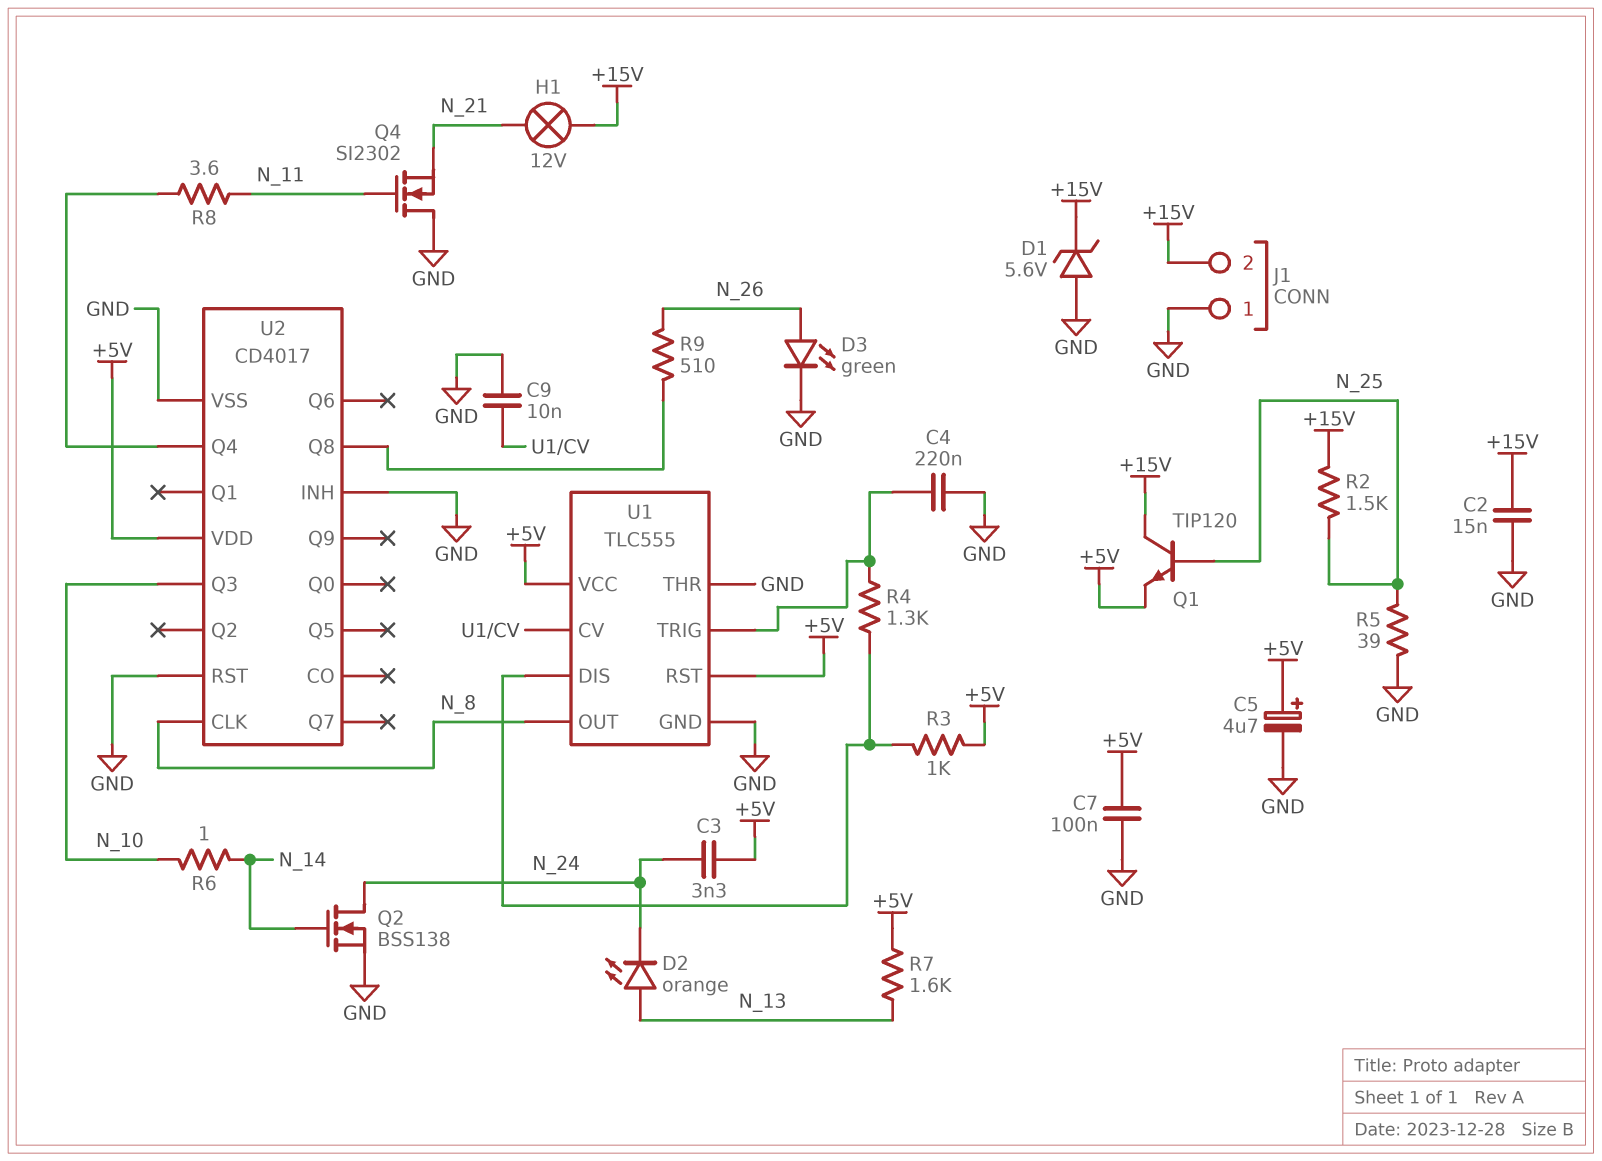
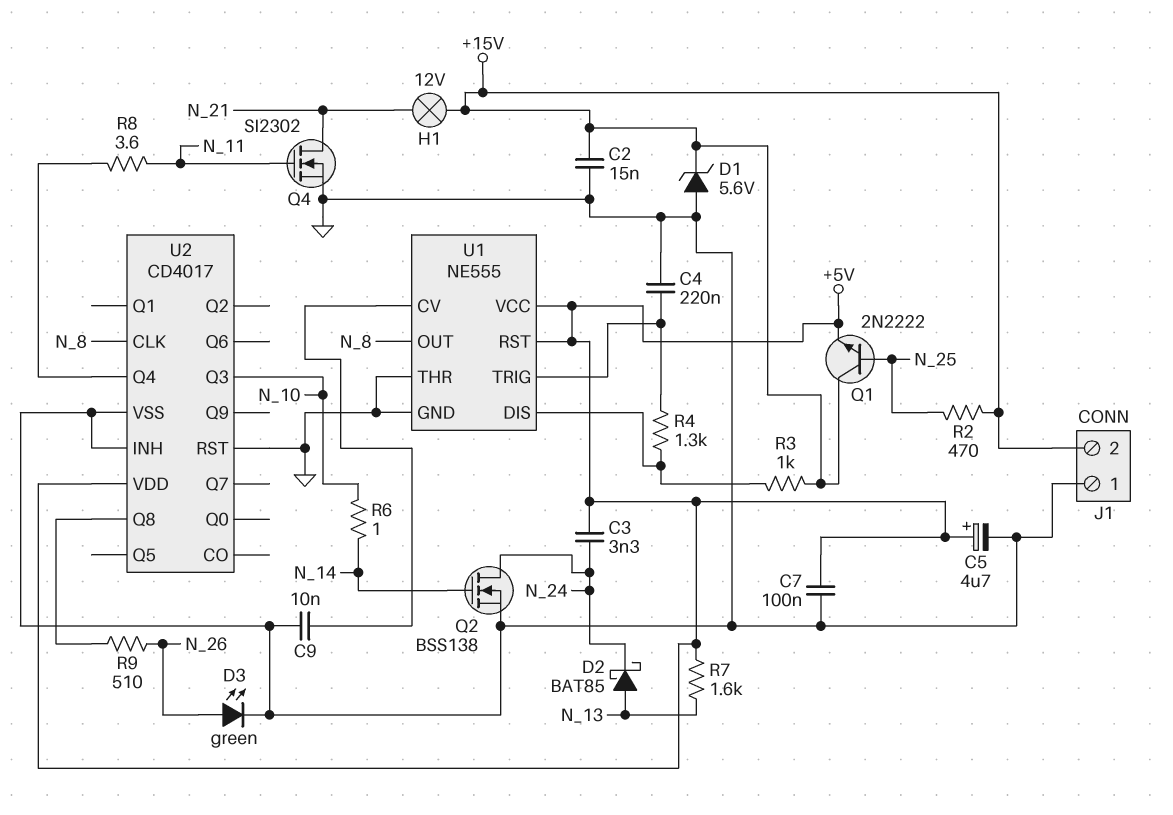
D2: LED orange (A N_13, K N_24) -> schottky BAT85 (A N_13, K N_24)
Q1: NPN TIP120 (B N_25, C +15V, E +5V) -> NPN 2N2222 (B N_25, C +15V, E +5V)
Q4: NMOS SI2302 (G N_11, D GND, S N_21) -> NMOS SI2302 (G N_11, D N_21, S GND)
R2: 1.5k (+15V, N_25) -> 470 (+15V, N_25)
R3: 1k (+5V, U1/DIS) -> 1k (+15V, U1/DIS)
R5: 39 (GND, N_25) -> none
U1: TLC555 -> NE555

